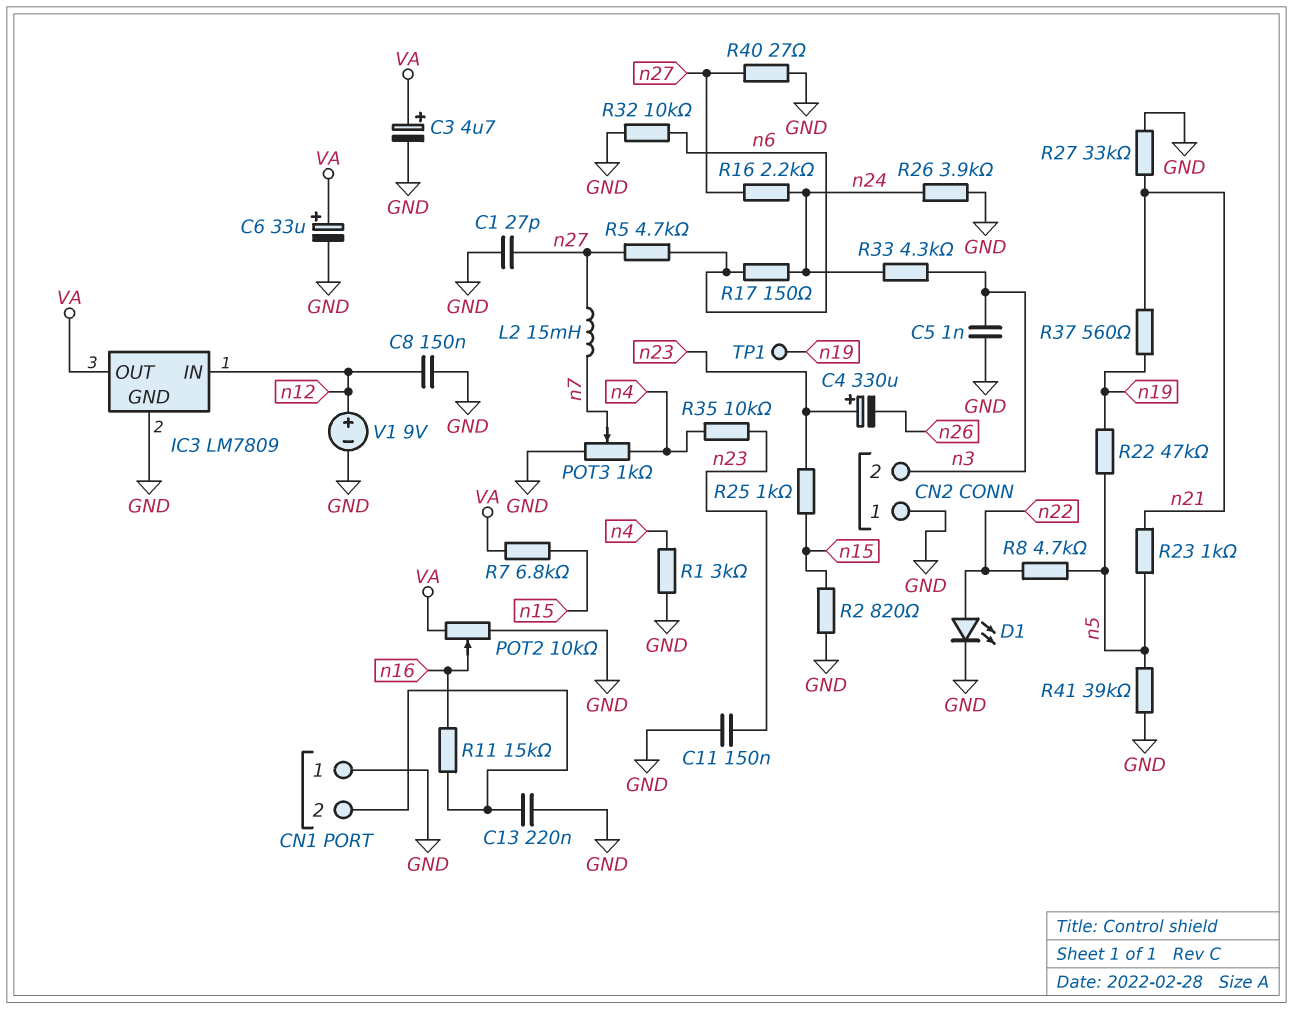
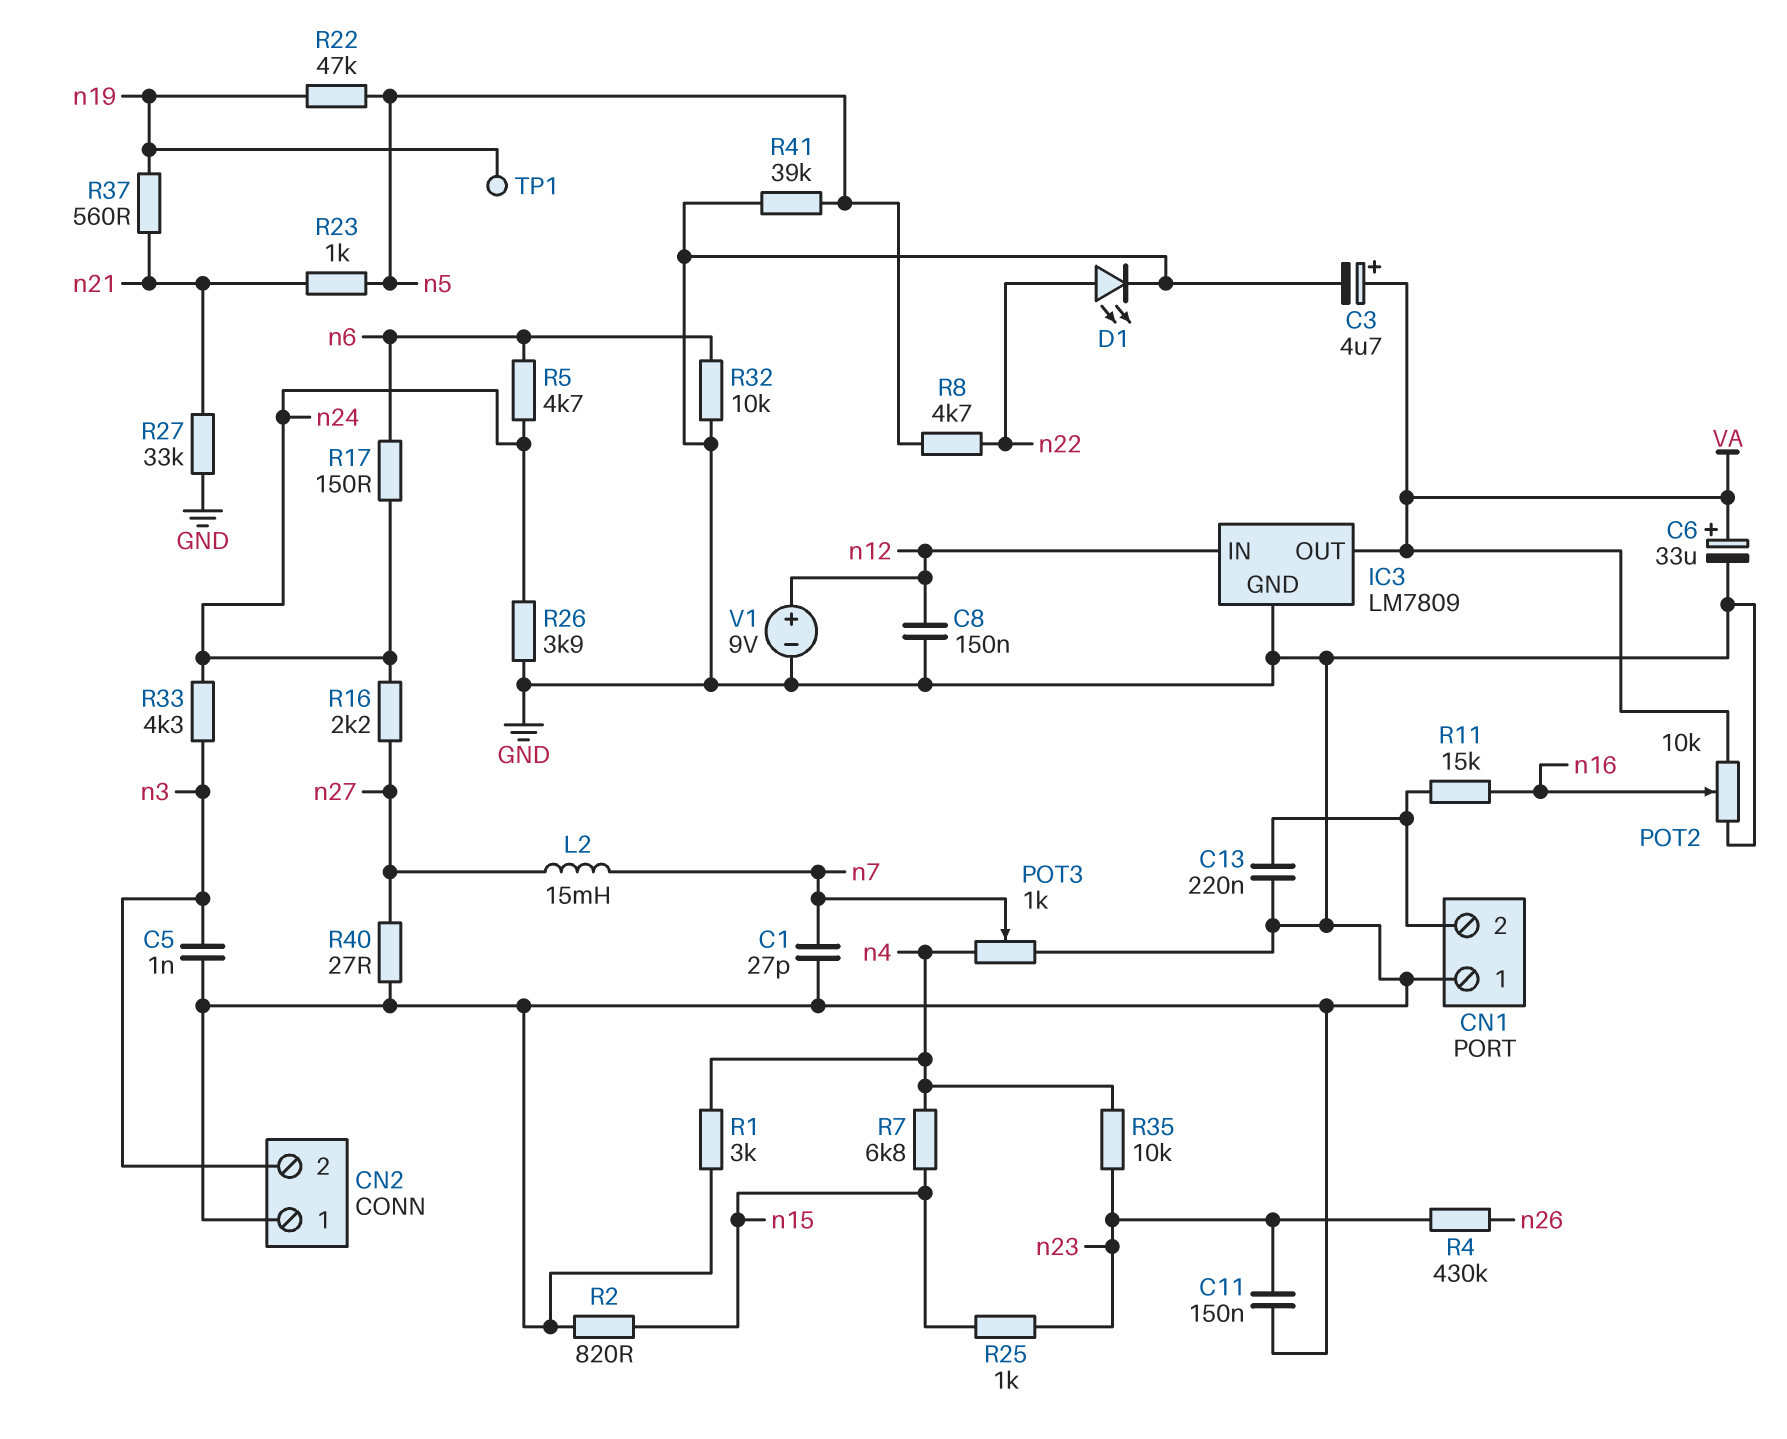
C1: 27pF (GND, n27) -> 27pF (GND, n7)
C4: 330uF (plus n23, minus n26) -> none
R4: none -> 430k (n23, n26)
R5: 4.7k (n6, n27) -> 4.7k (n6, n24)
R7: 6.8k (VA, n15) -> 6.8k (n4, n15)

